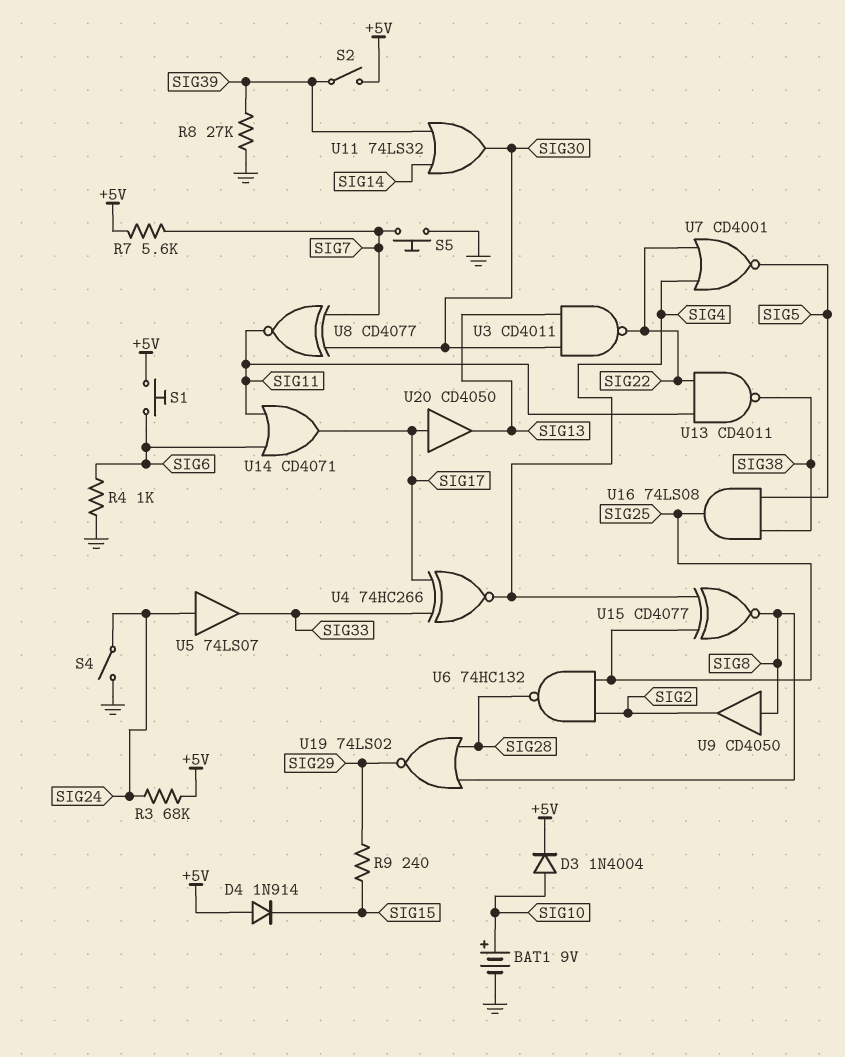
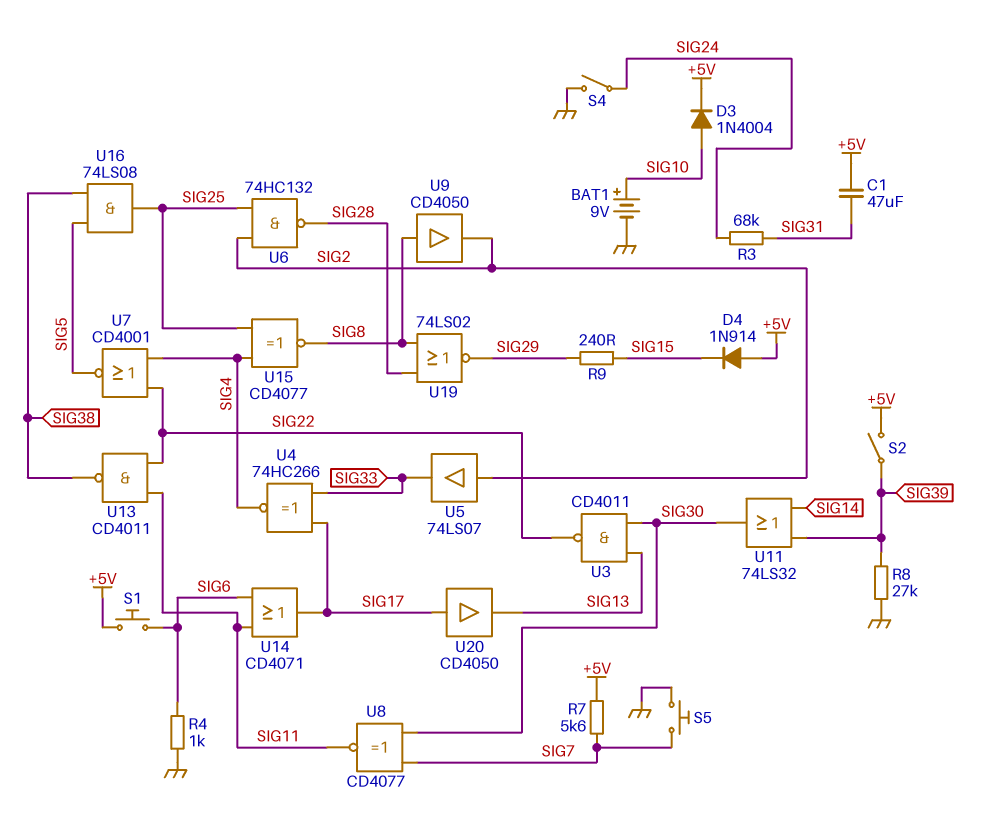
C1: none -> 47uF (+5V, SIG31)
R3: 68k (+5V, SIG24) -> 68k (SIG24, SIG31)
U5: buffer 74LS07 (in SIG24, out SIG33) -> buffer 74LS07 (in SIG2, out SIG33)

